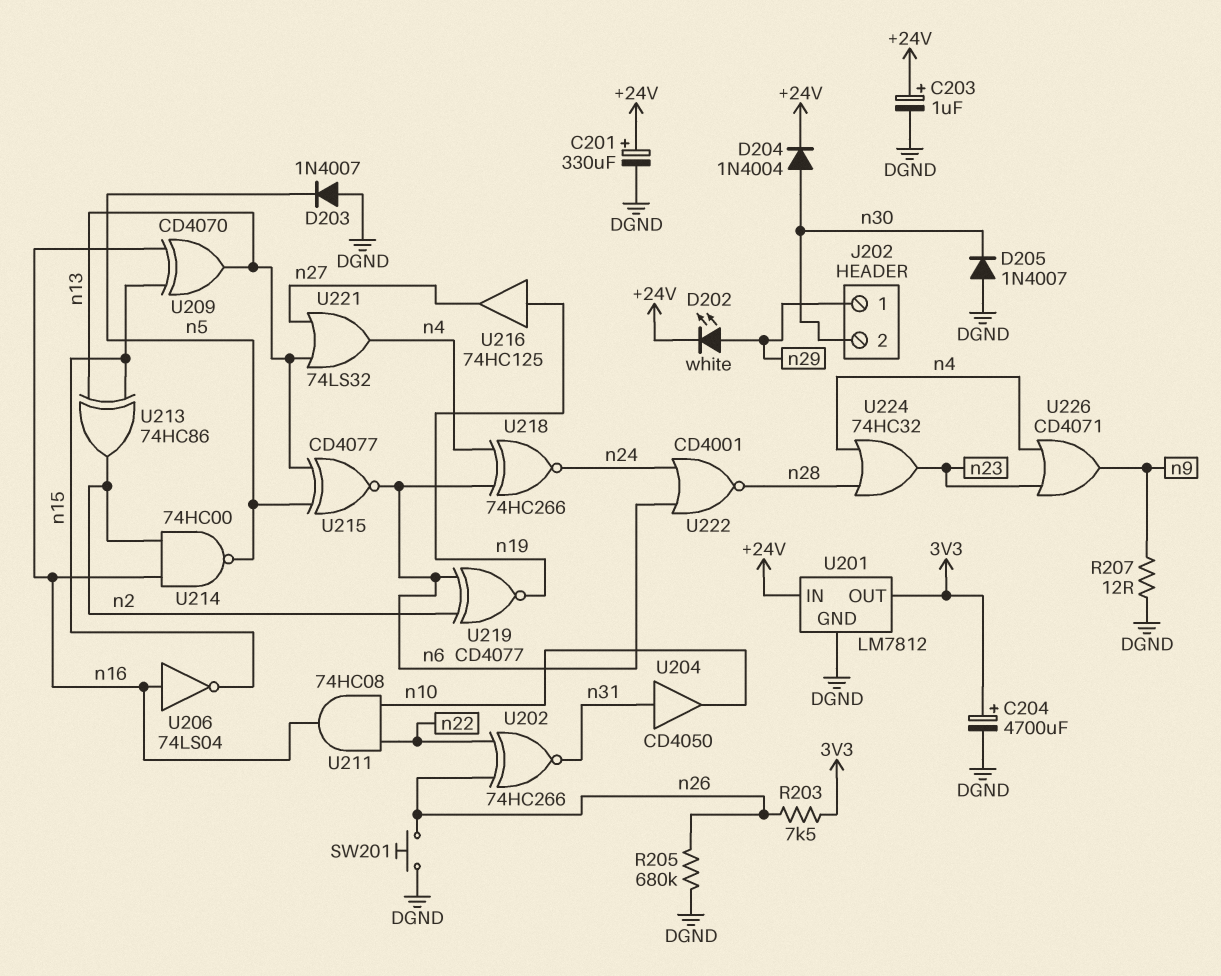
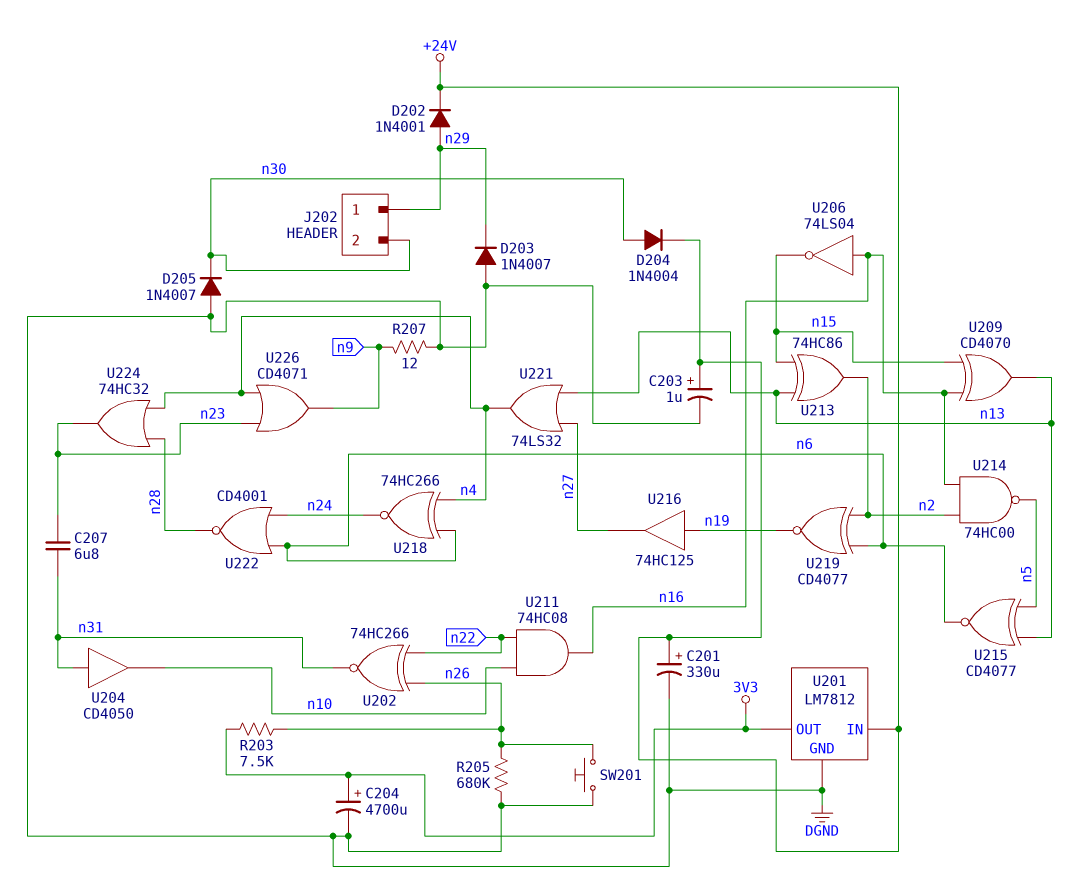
C207: none -> 6.8uF (n23, n31)
D202: LED white (A n29, K +24V) -> diode 1N4001 (A n29, K +24V)
D203: diode 1N4007 (A DGND, K n5) -> diode 1N4007 (A DGND, K n29)

